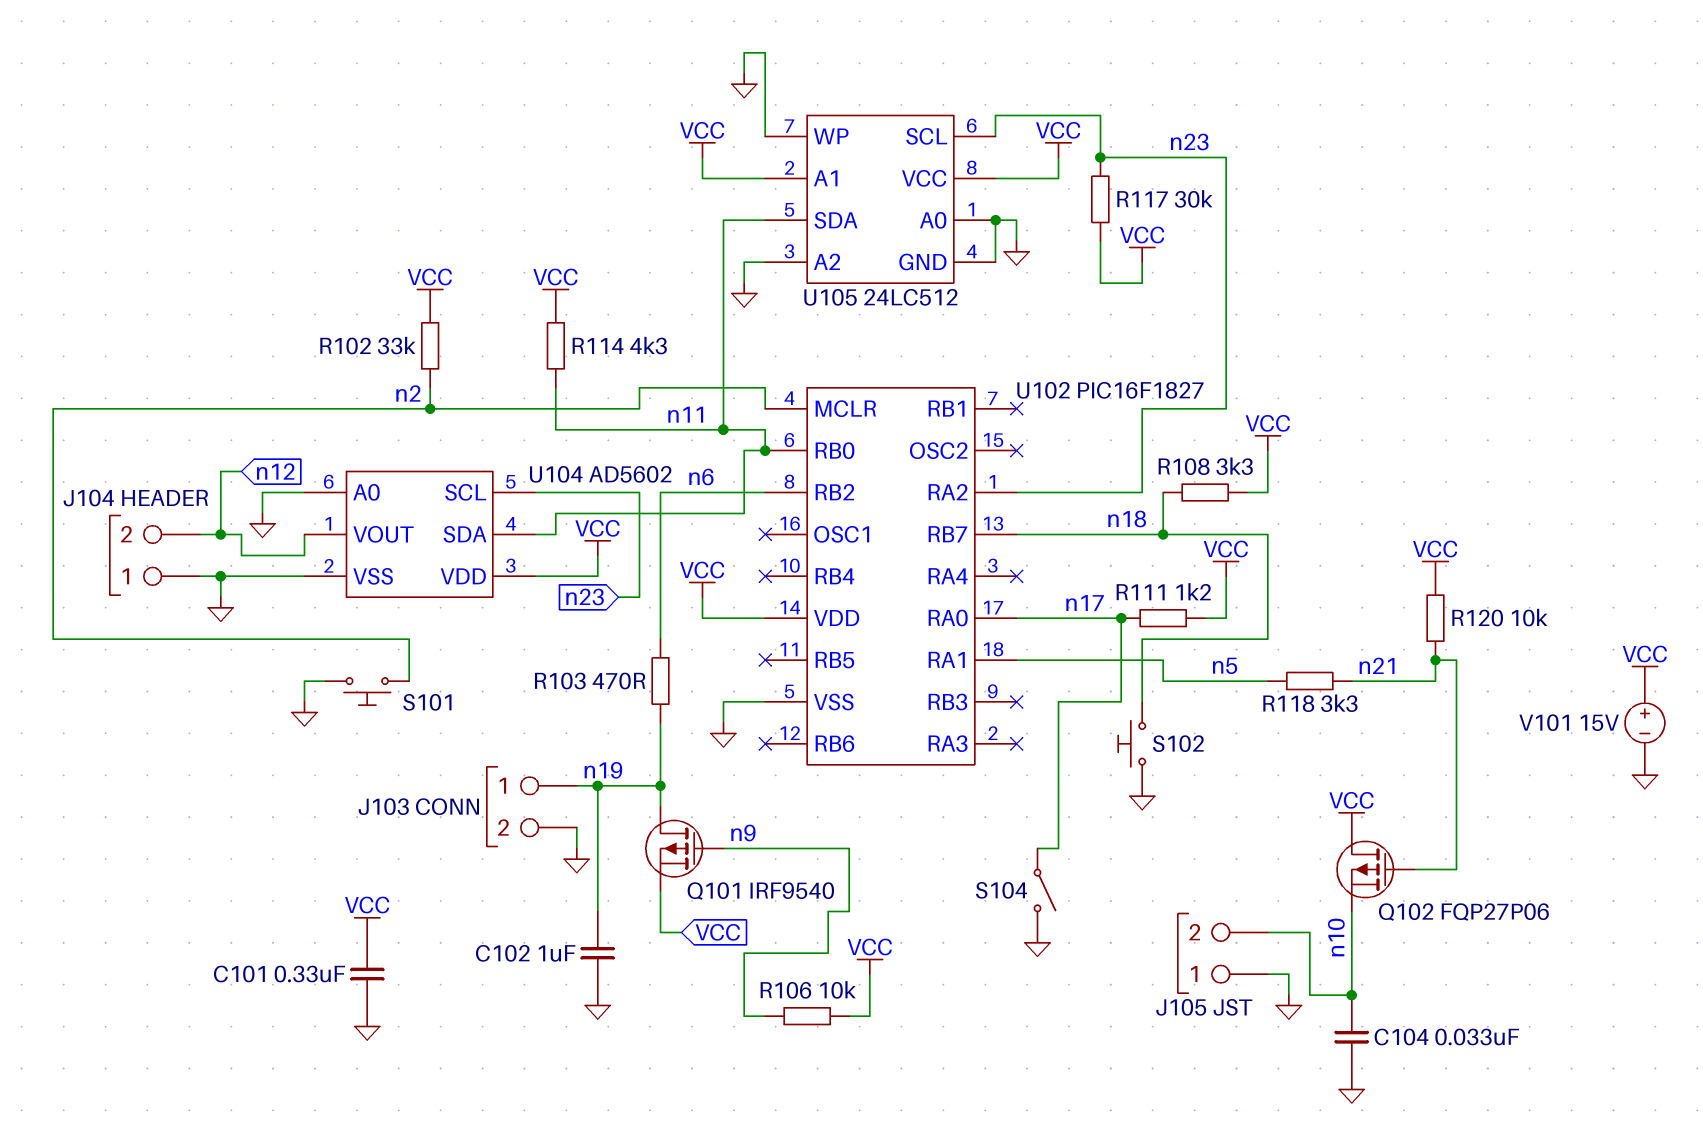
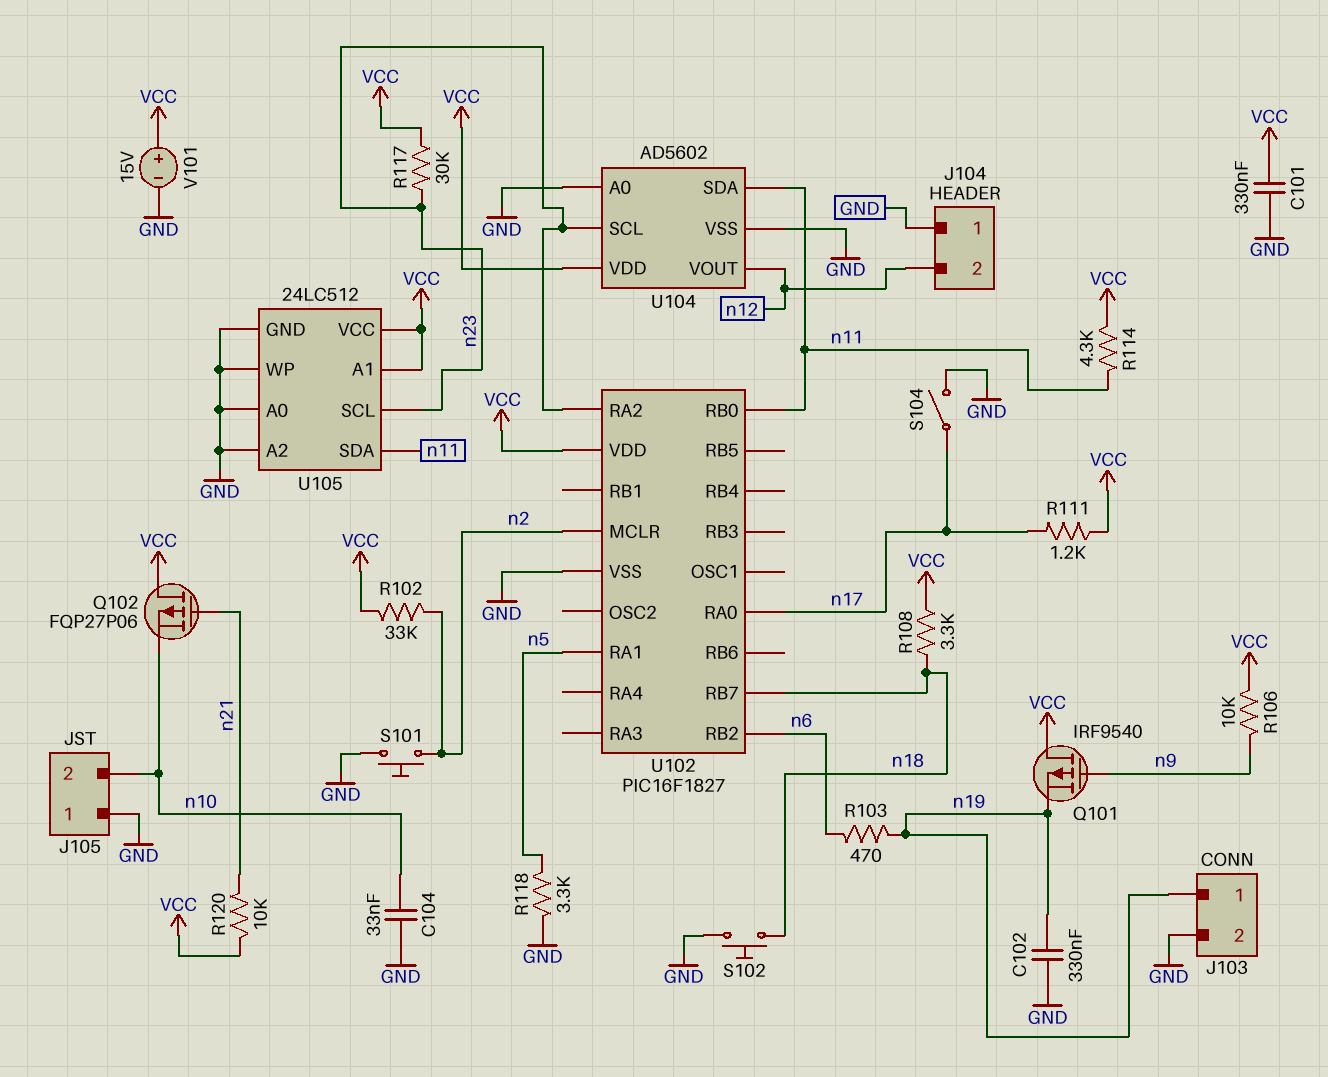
C102: 1uF (GND, n19) -> 330nF (GND, n19)
Q101: PMOS IRF9540 (G n9, D n19, S VCC) -> PMOS IRF9540 (G n9, D VCC, S n19)
R118: 3.3k (n5, n21) -> 3.3k (GND, n5)

